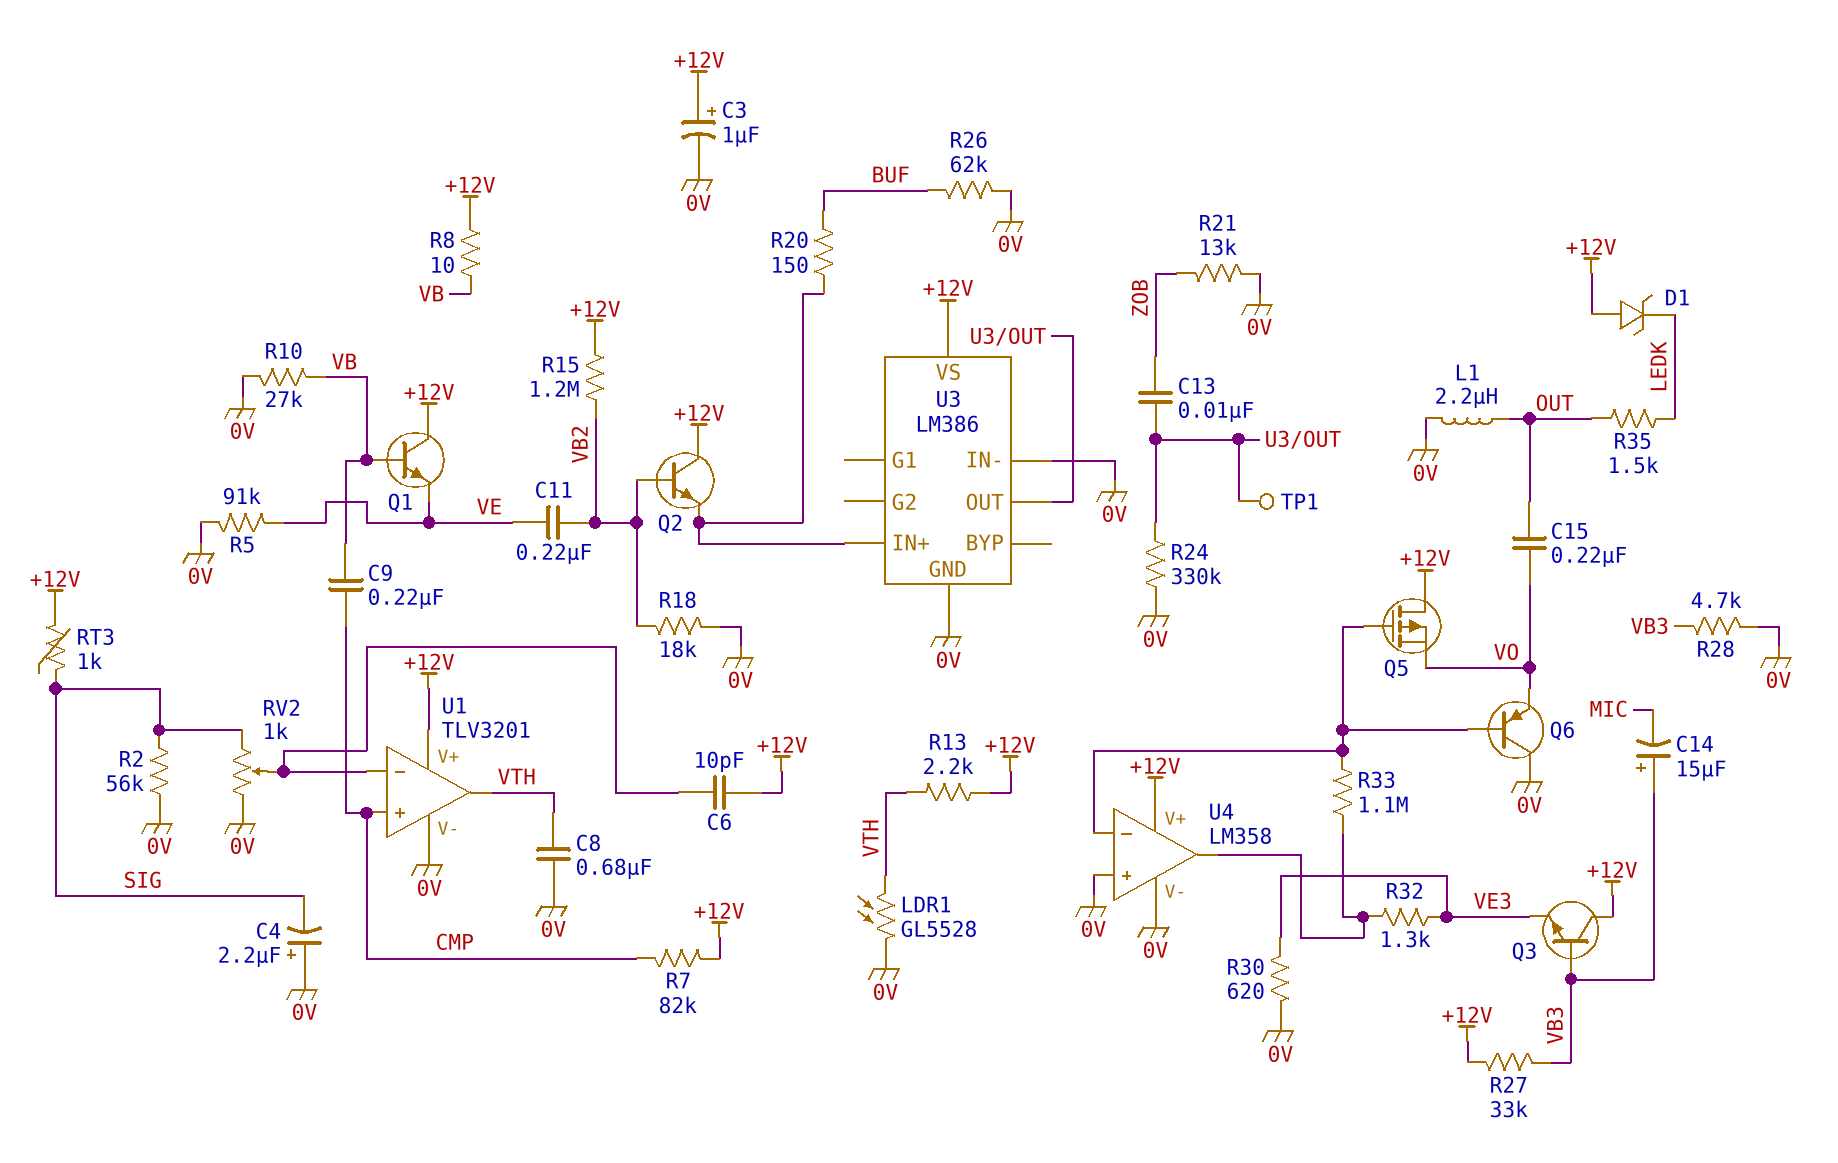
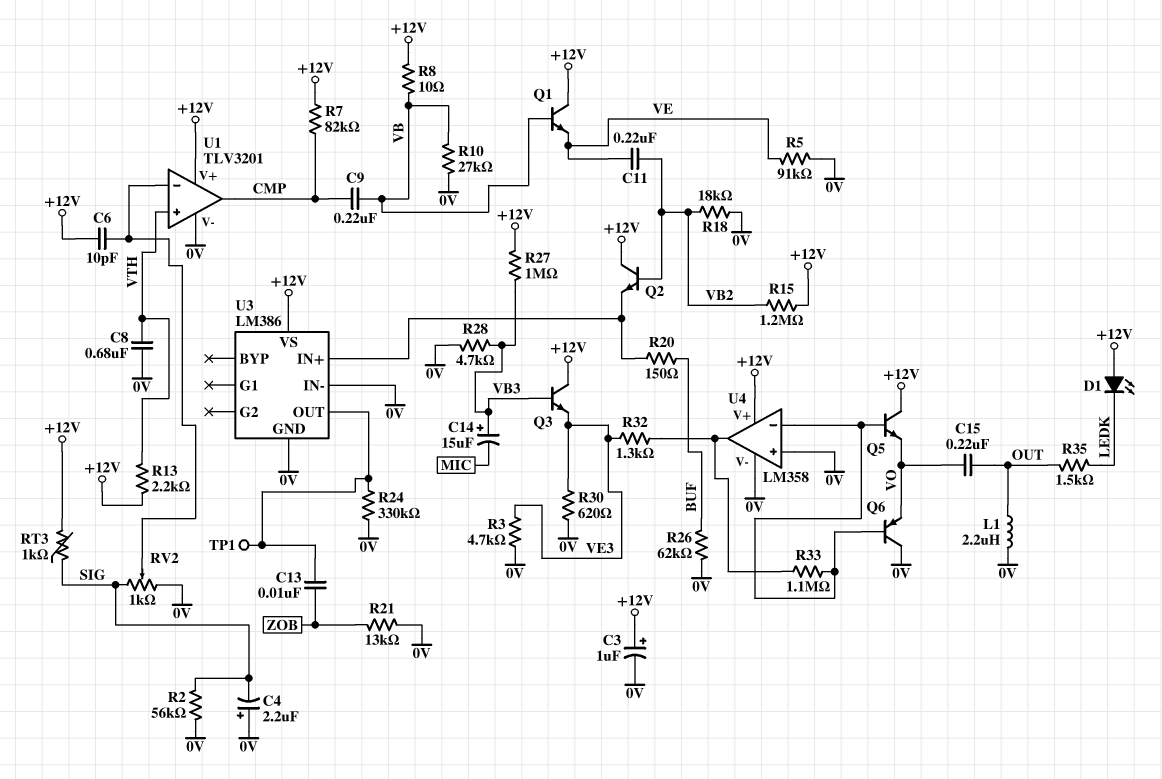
D1: zener (A +12V, K LEDK) -> LED (A +12V, K LEDK)
LDR1: GL5528 (0V, VTH) -> none
Q5: PMOS (G U4/in-, D +12V, S VO) -> NPN (B U4/in-, C +12V, E VO)
R3: none -> 4.7k (0V, VE3)
R27: 33k (+12V, VB3) -> 1M (+12V, VB3)
U1 pin in+: CMP -> VTH
U1 pin out: VTH -> CMP

